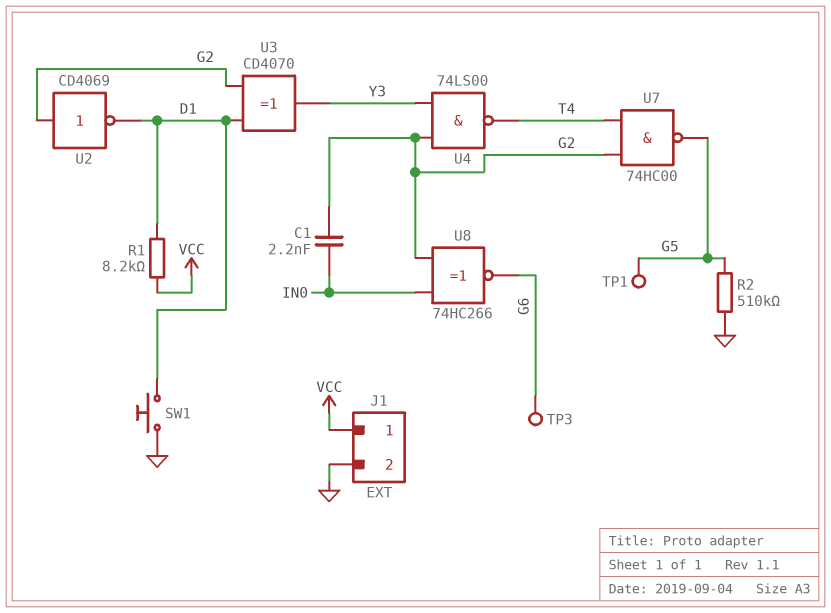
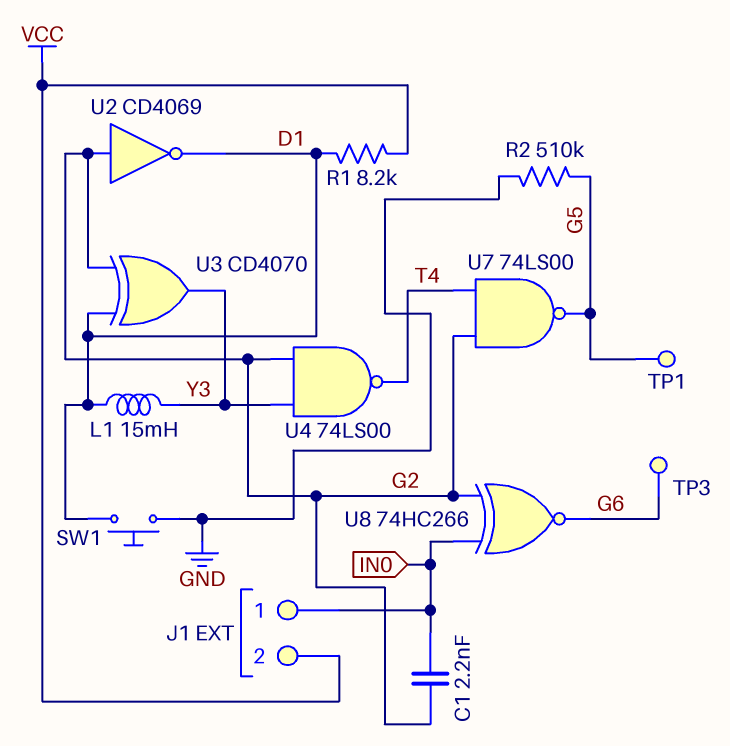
J1 pin 1: VCC -> IN0
J1 pin 2: GND -> VCC
L1: none -> 15mH (D1, Y3)
U7: NAND 74HC00 (in G2, in T4, out G5) -> NAND 74LS00 (in G2, in T4, out G5)

